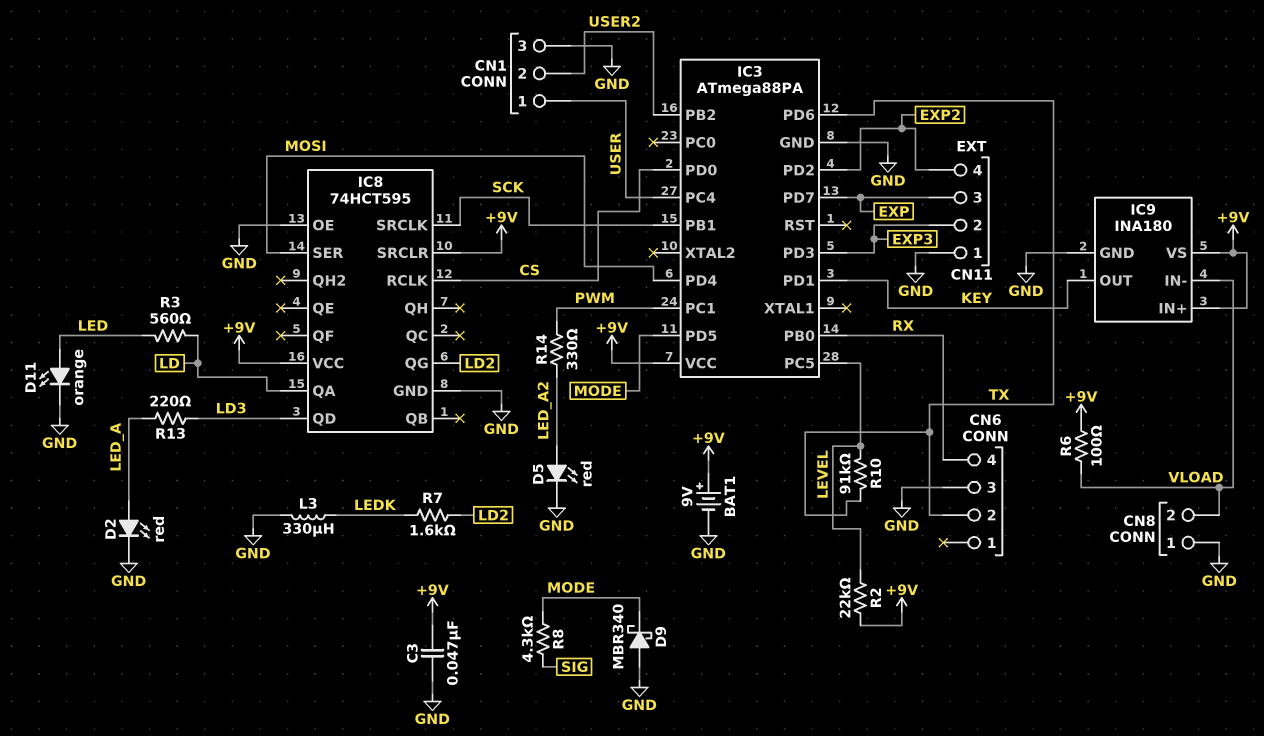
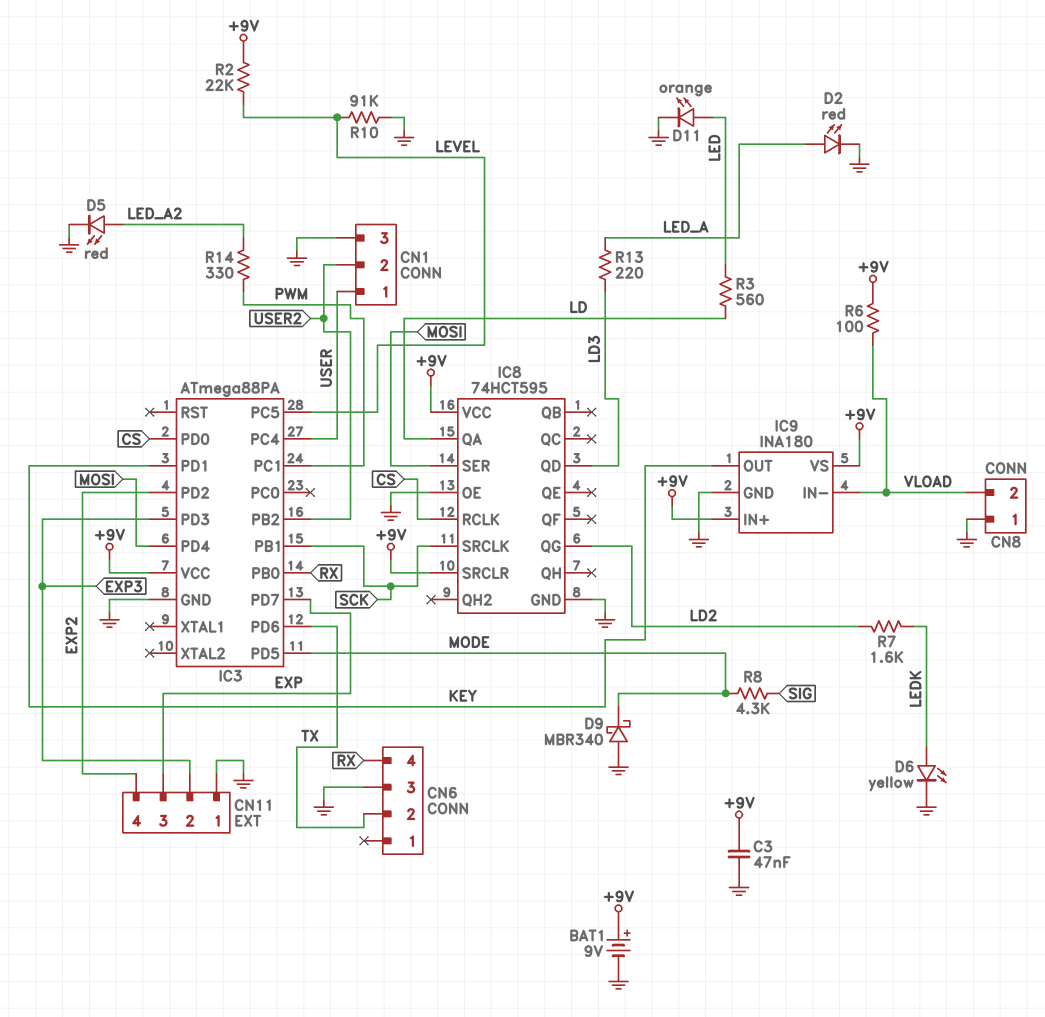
D6: none -> LED yellow (A LEDK, K GND)
L3: 330uH (GND, LEDK) -> none
R10: 91k (LEVEL, TX) -> 91k (GND, LEVEL)

